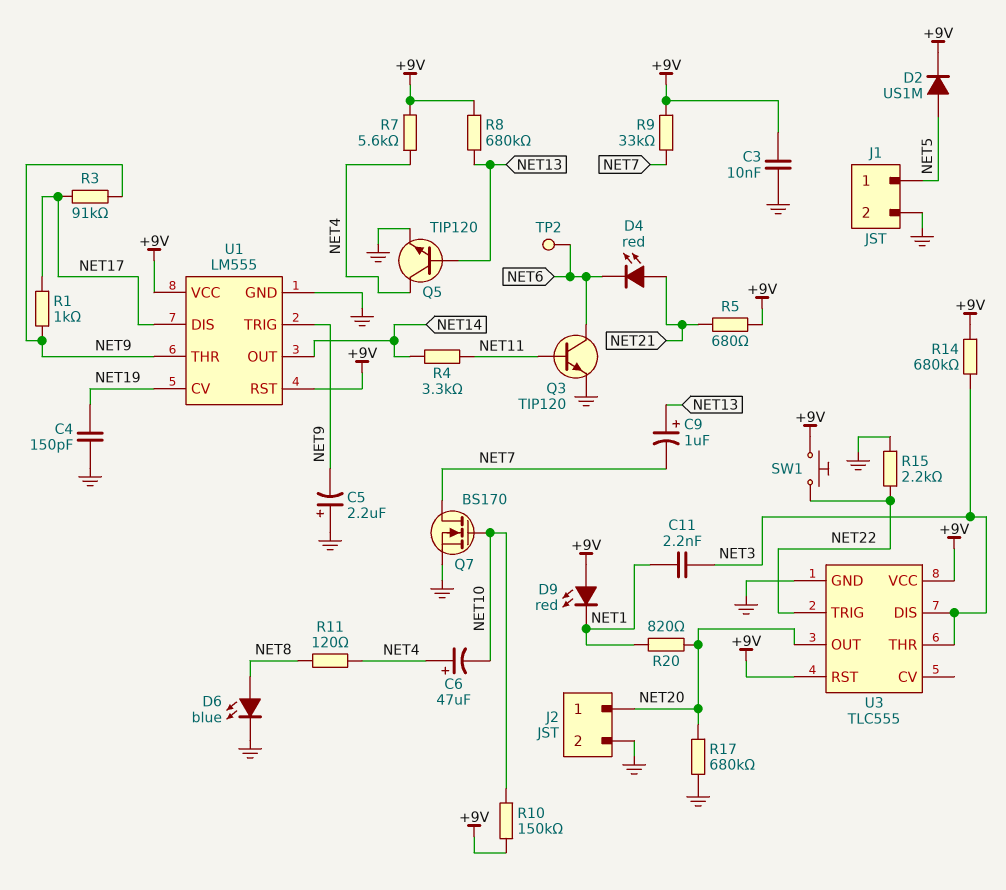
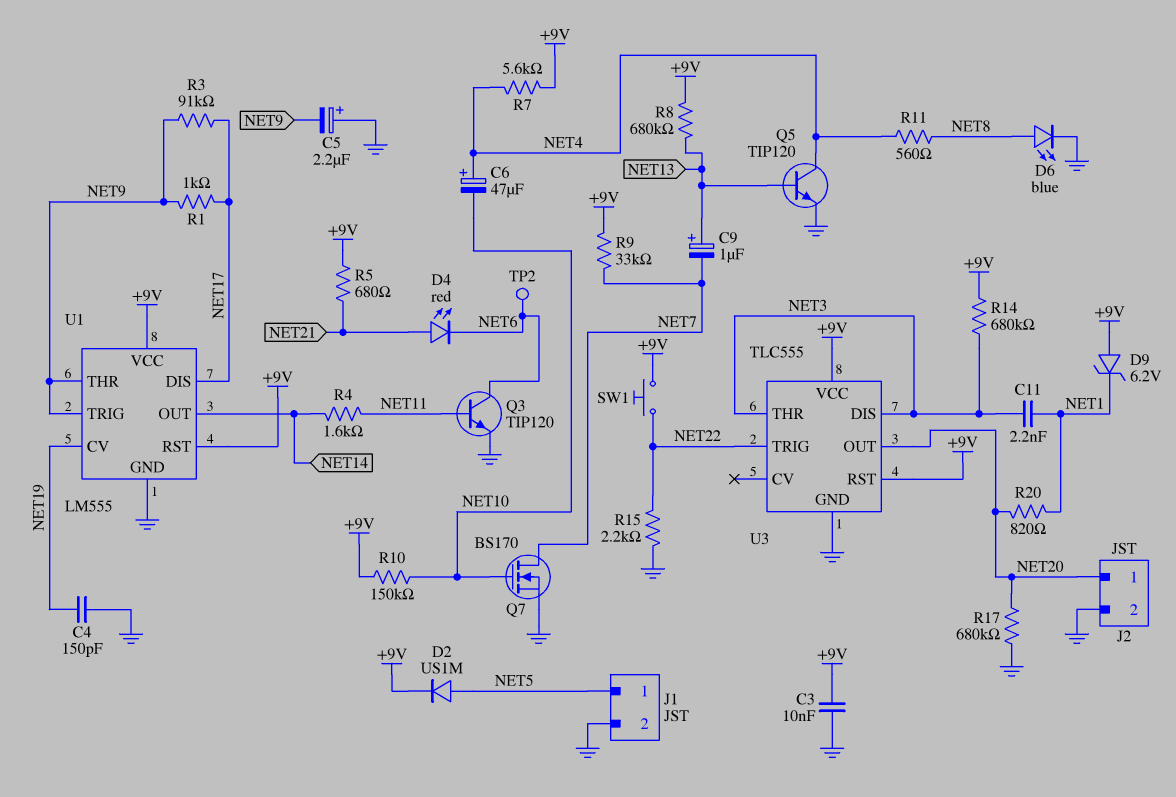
D9: LED red (A +9V, K NET1) -> zener 6.2V (A +9V, K NET1)
R4: 3.3k (NET11, NET14) -> 1.6k (NET11, NET14)
R11: 120 (NET4, NET8) -> 560 (NET4, NET8)

